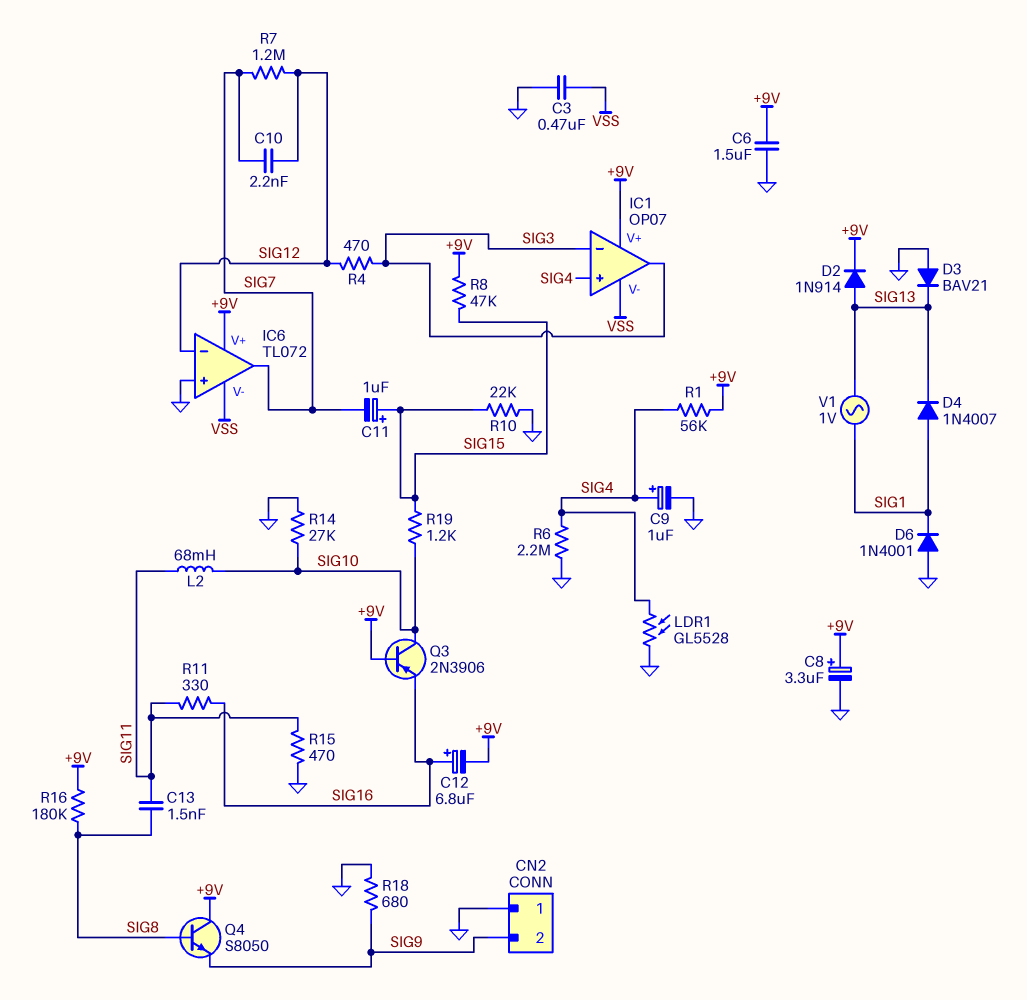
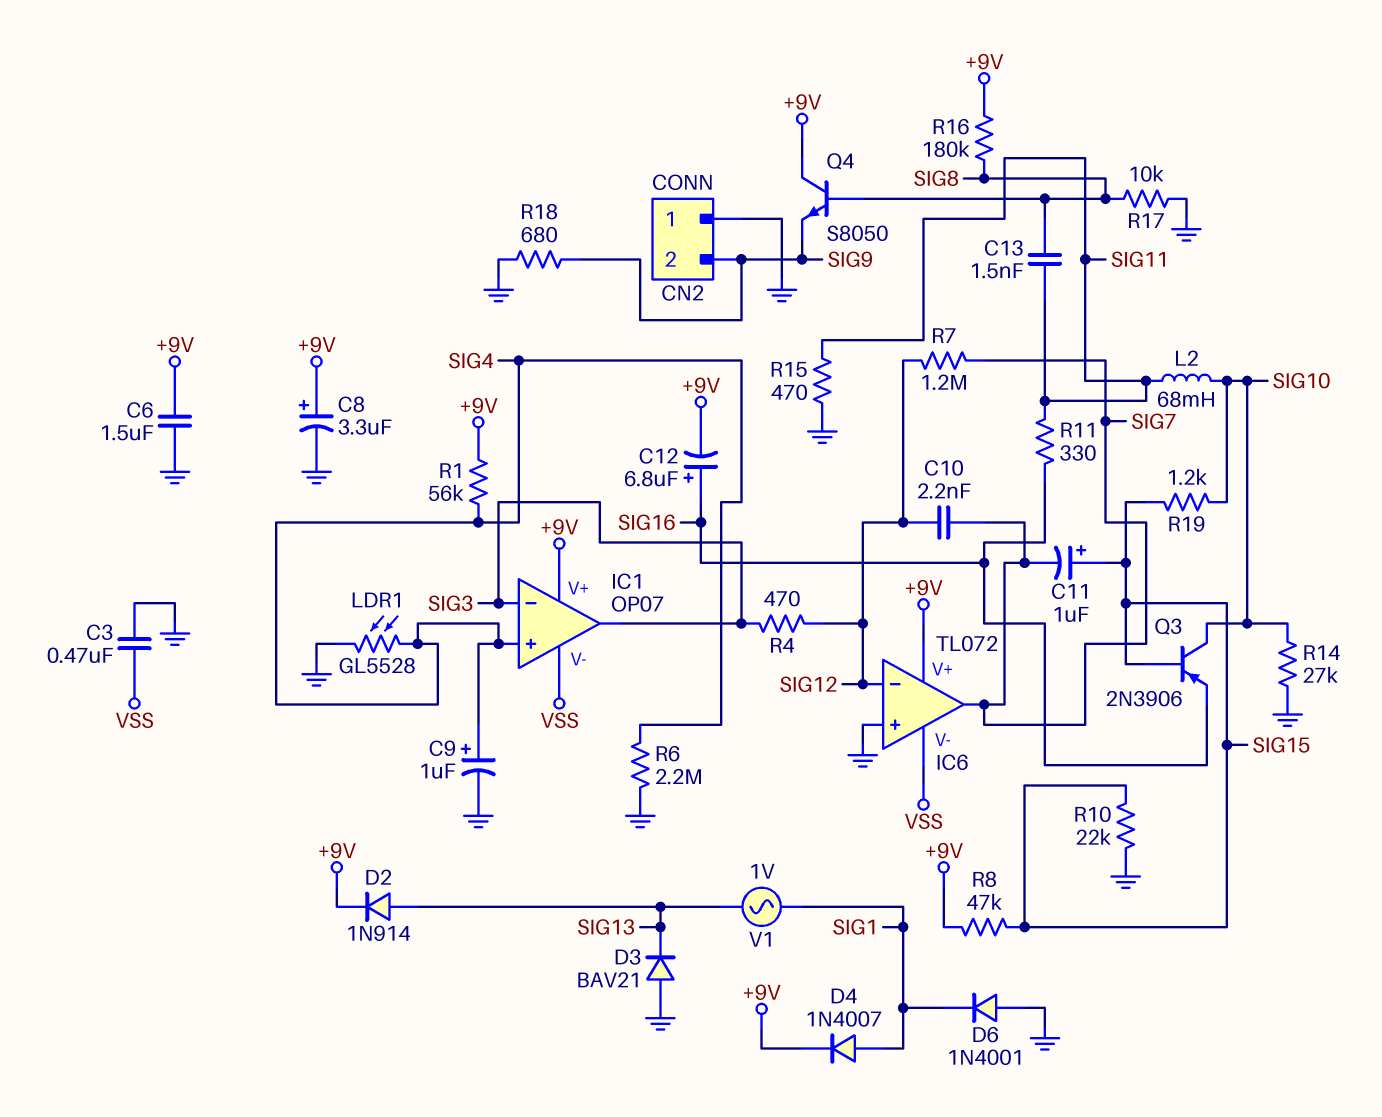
D4: diode 1N4007 (A SIG1, K SIG13) -> diode 1N4007 (A SIG1, K +9V)
Q3: PNP 2N3906 (B +9V, C SIG10, E SIG16) -> PNP 2N3906 (B SIG15, C SIG10, E SIG16)
R17: none -> 10k (GND, SIG8)

